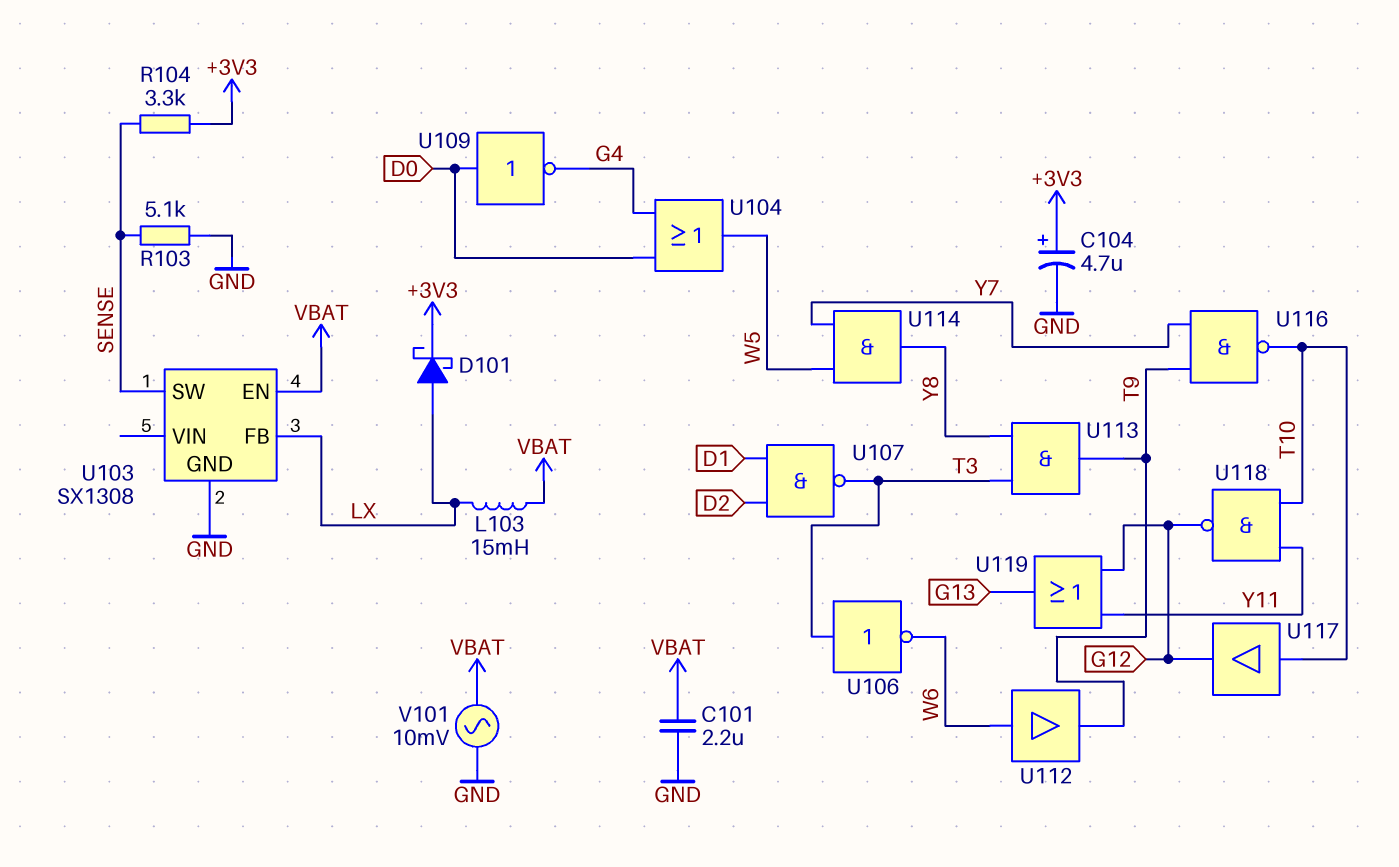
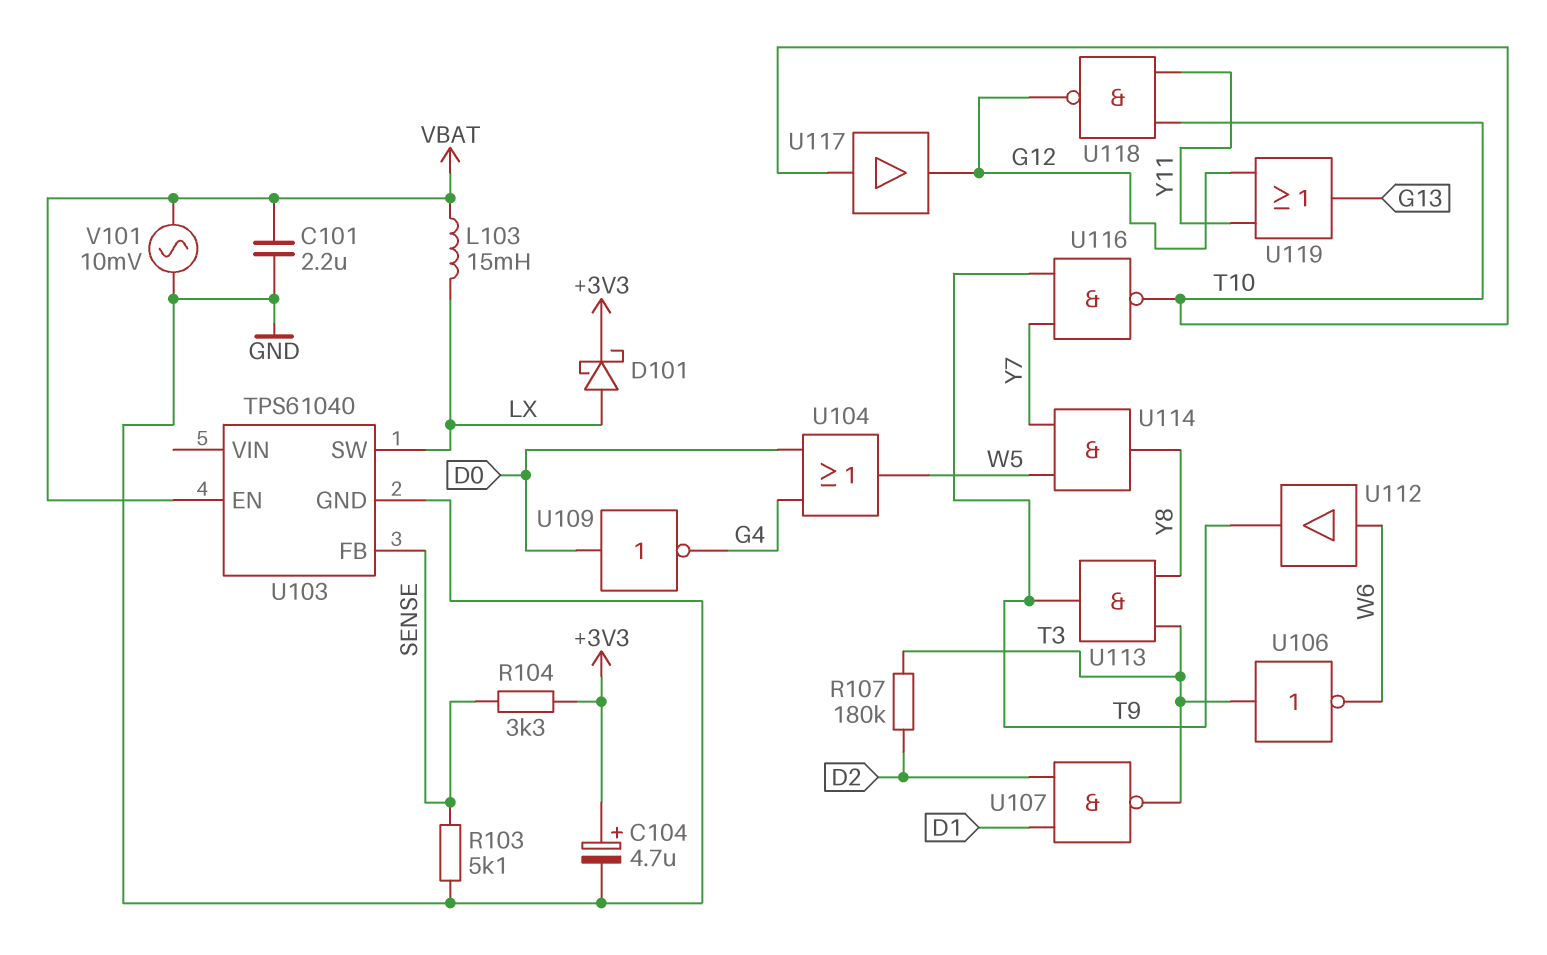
R107: none -> 180k (D2, T3)
U103: SX1308 -> TPS61040
U103 pin FB: LX -> SENSE
U103 pin SW: SENSE -> LX

